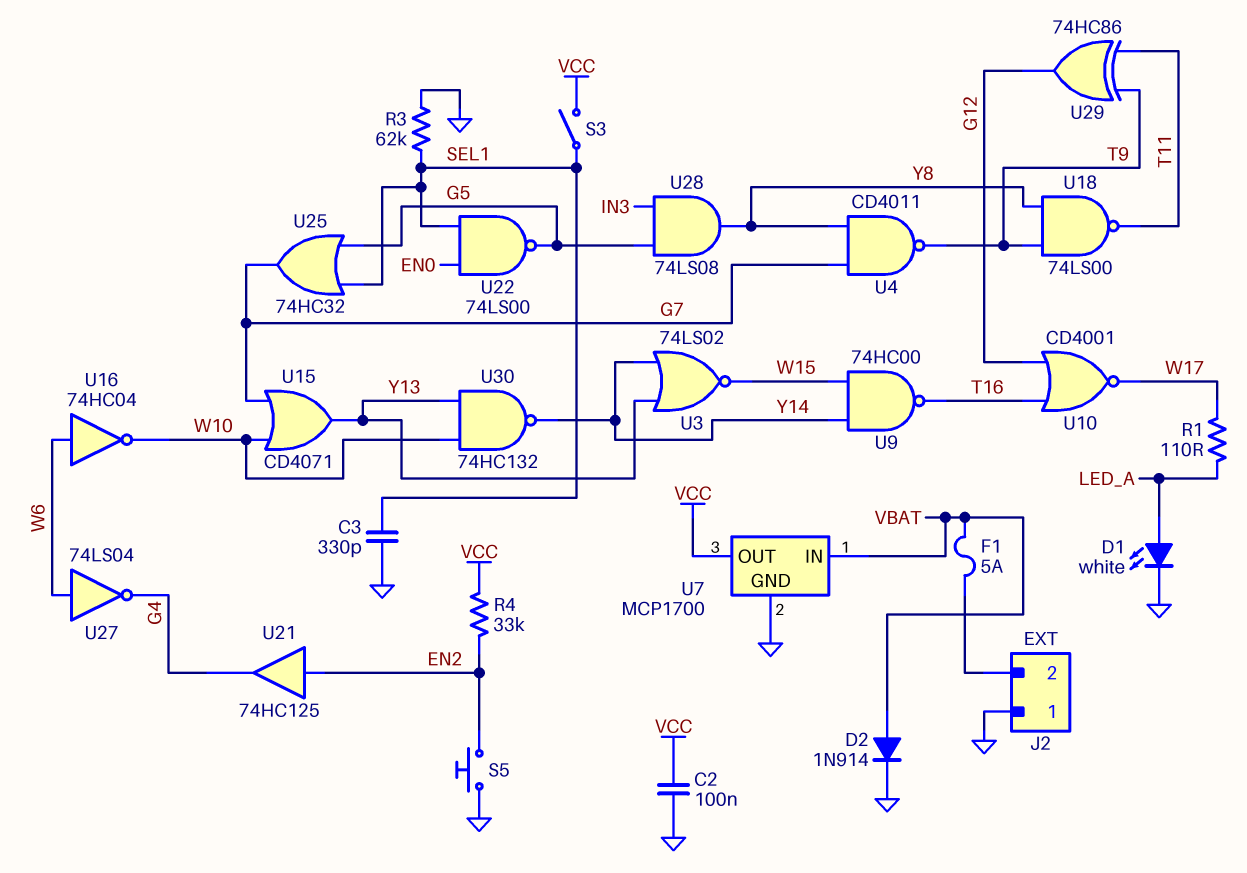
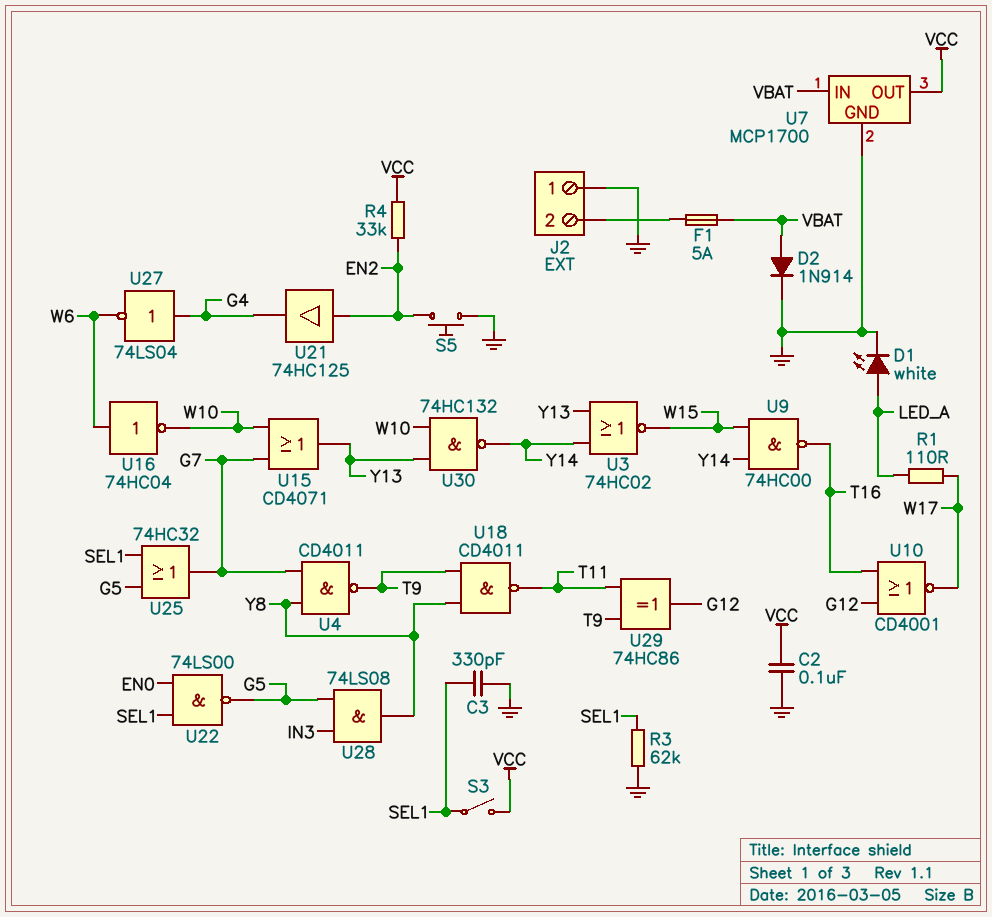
U3: NOR 74LS02 (in Y13, in Y14, out W15) -> NOR 74HC02 (in Y13, in Y14, out W15)
U18: NAND 74LS00 (in T9, in Y8, out T11) -> NAND CD4011 (in T9, in Y8, out T11)
U27: NOT 74LS04 (in W6, out G4) -> NOT 74LS04 (in G4, out W6)

